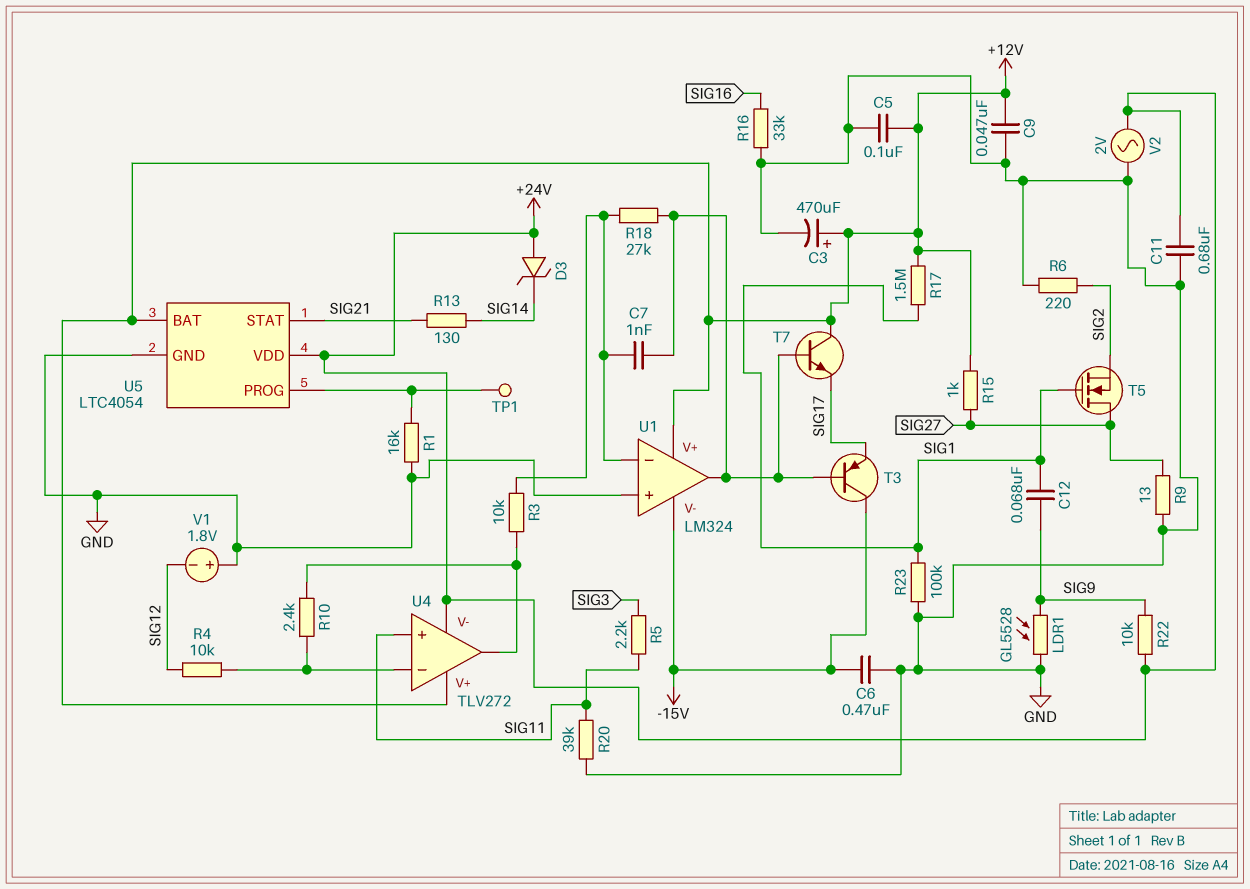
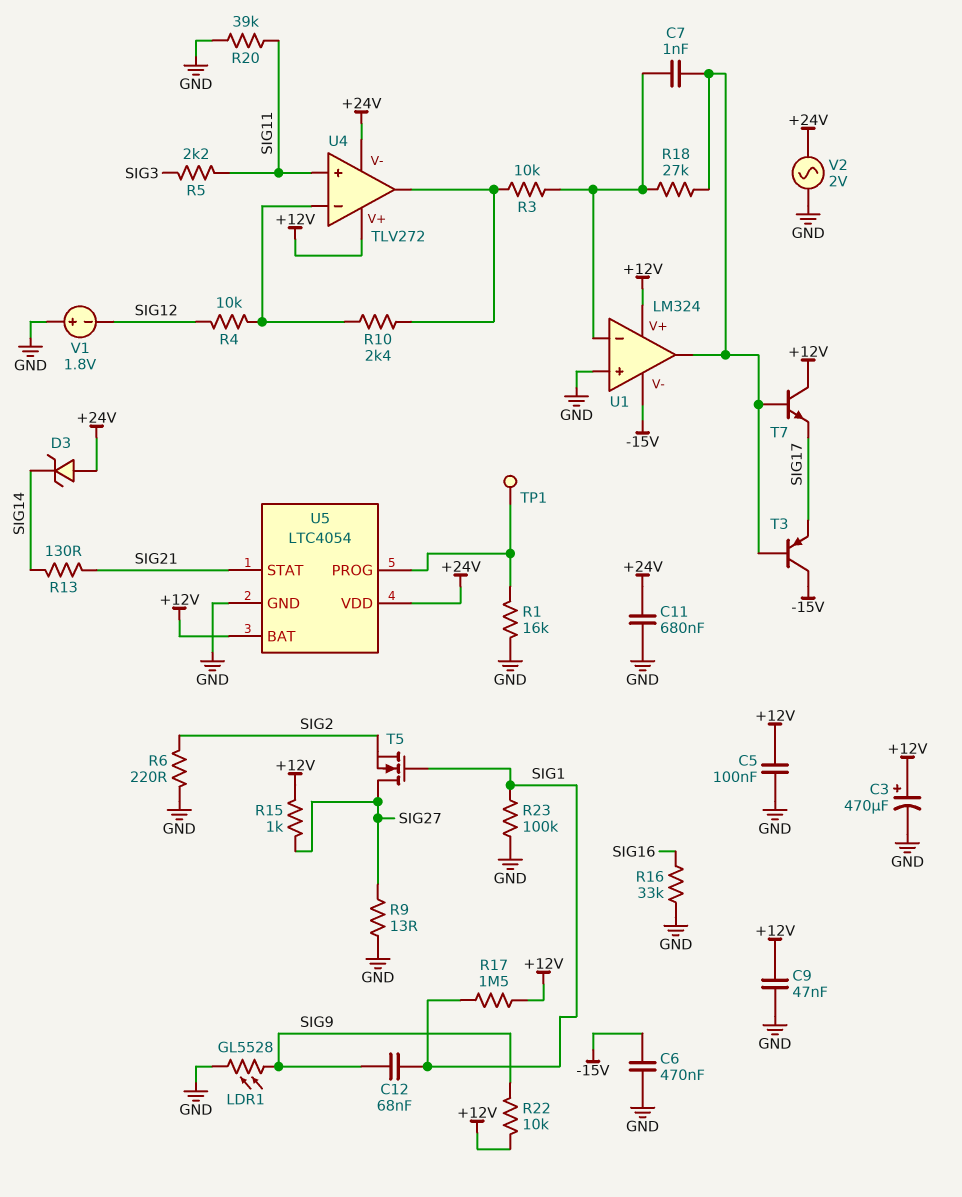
R22: 10k (+24V, SIG9) -> 10k (+12V, SIG9)

